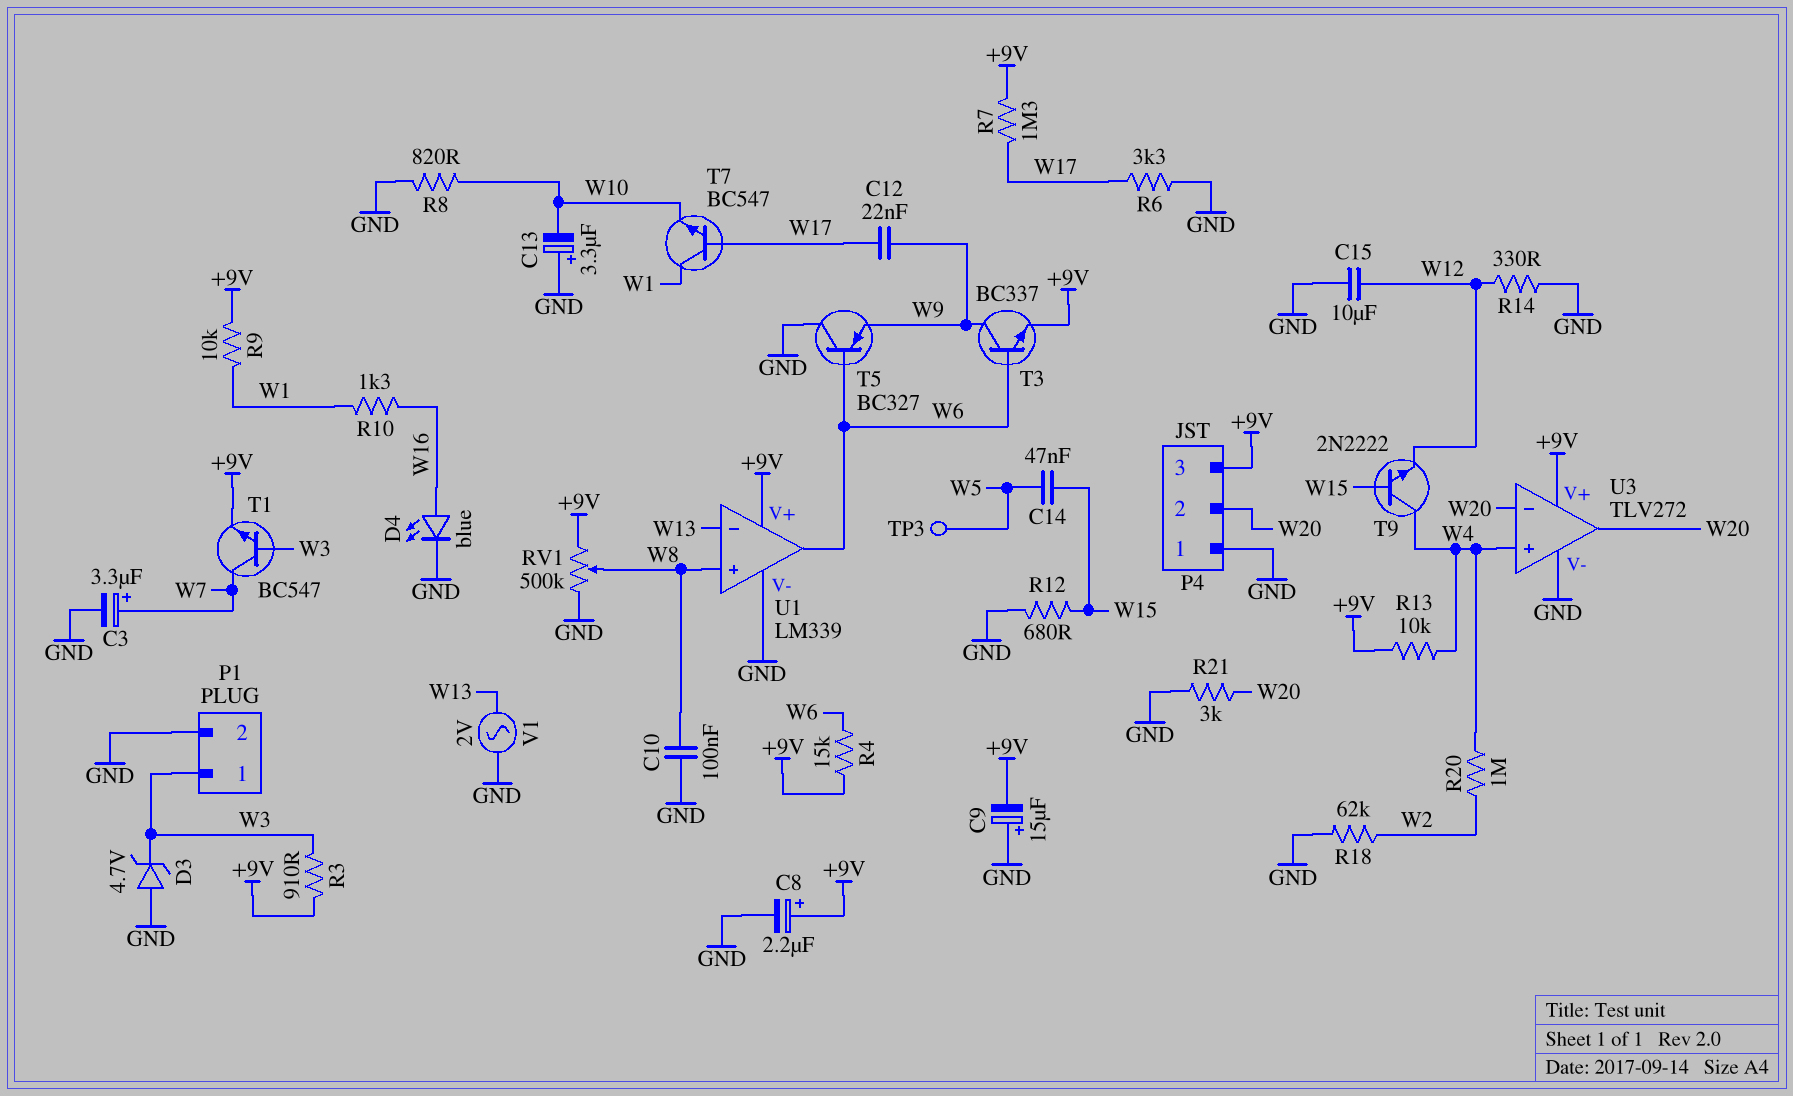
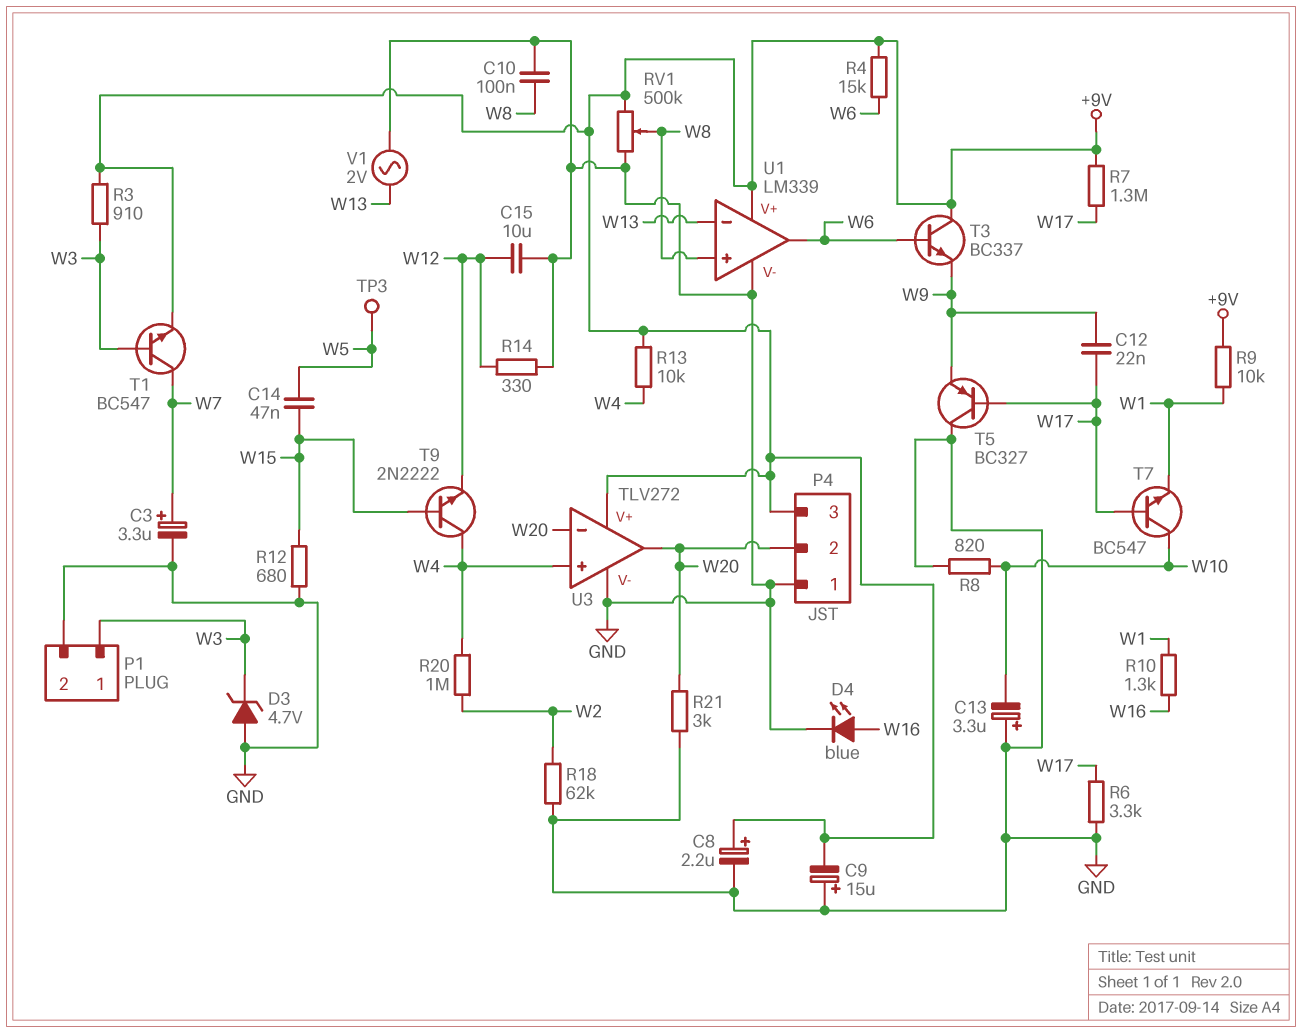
T3: NPN BC337 (B W6, C W9, E +9V) -> NPN BC337 (B W6, C +9V, E W9)
T5: PNP BC327 (B W6, C GND, E W9) -> PNP BC327 (B W17, C GND, E W9)
T7: NPN BC547 (B W17, C W1, E W10) -> NPN BC547 (B W17, C W10, E W1)

